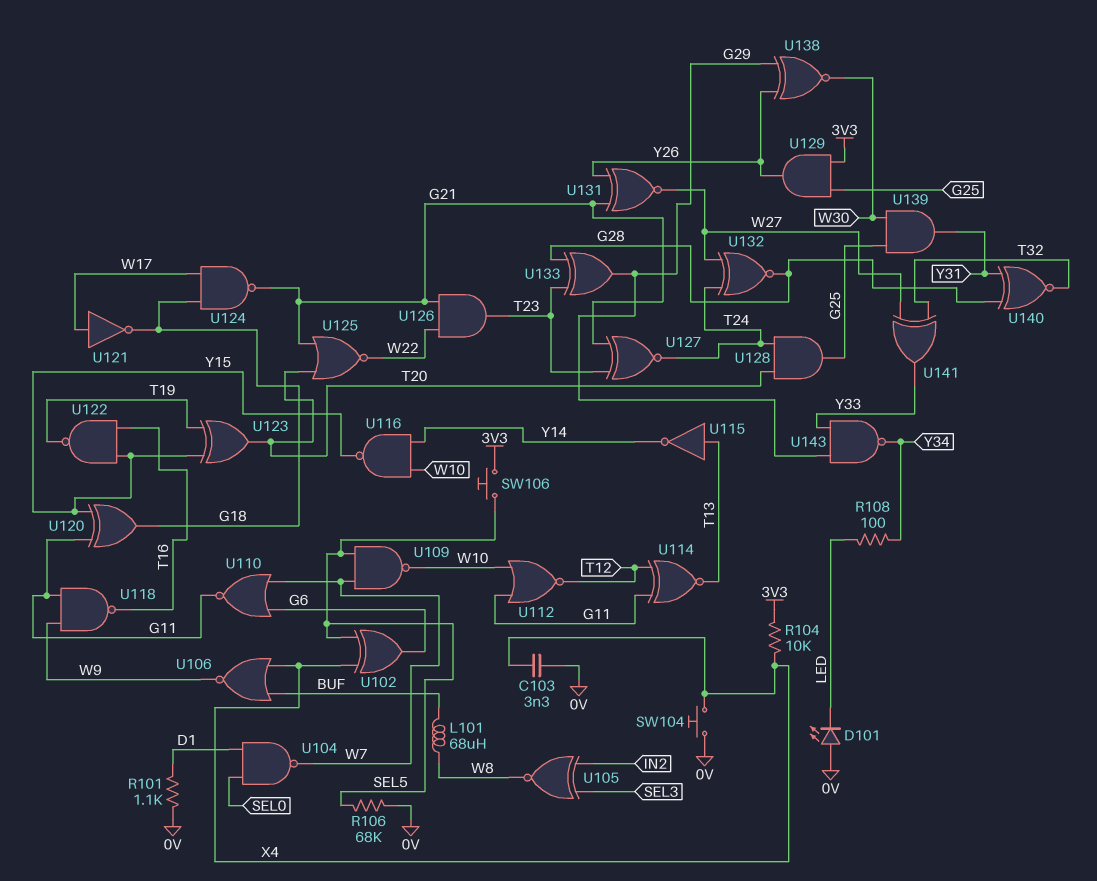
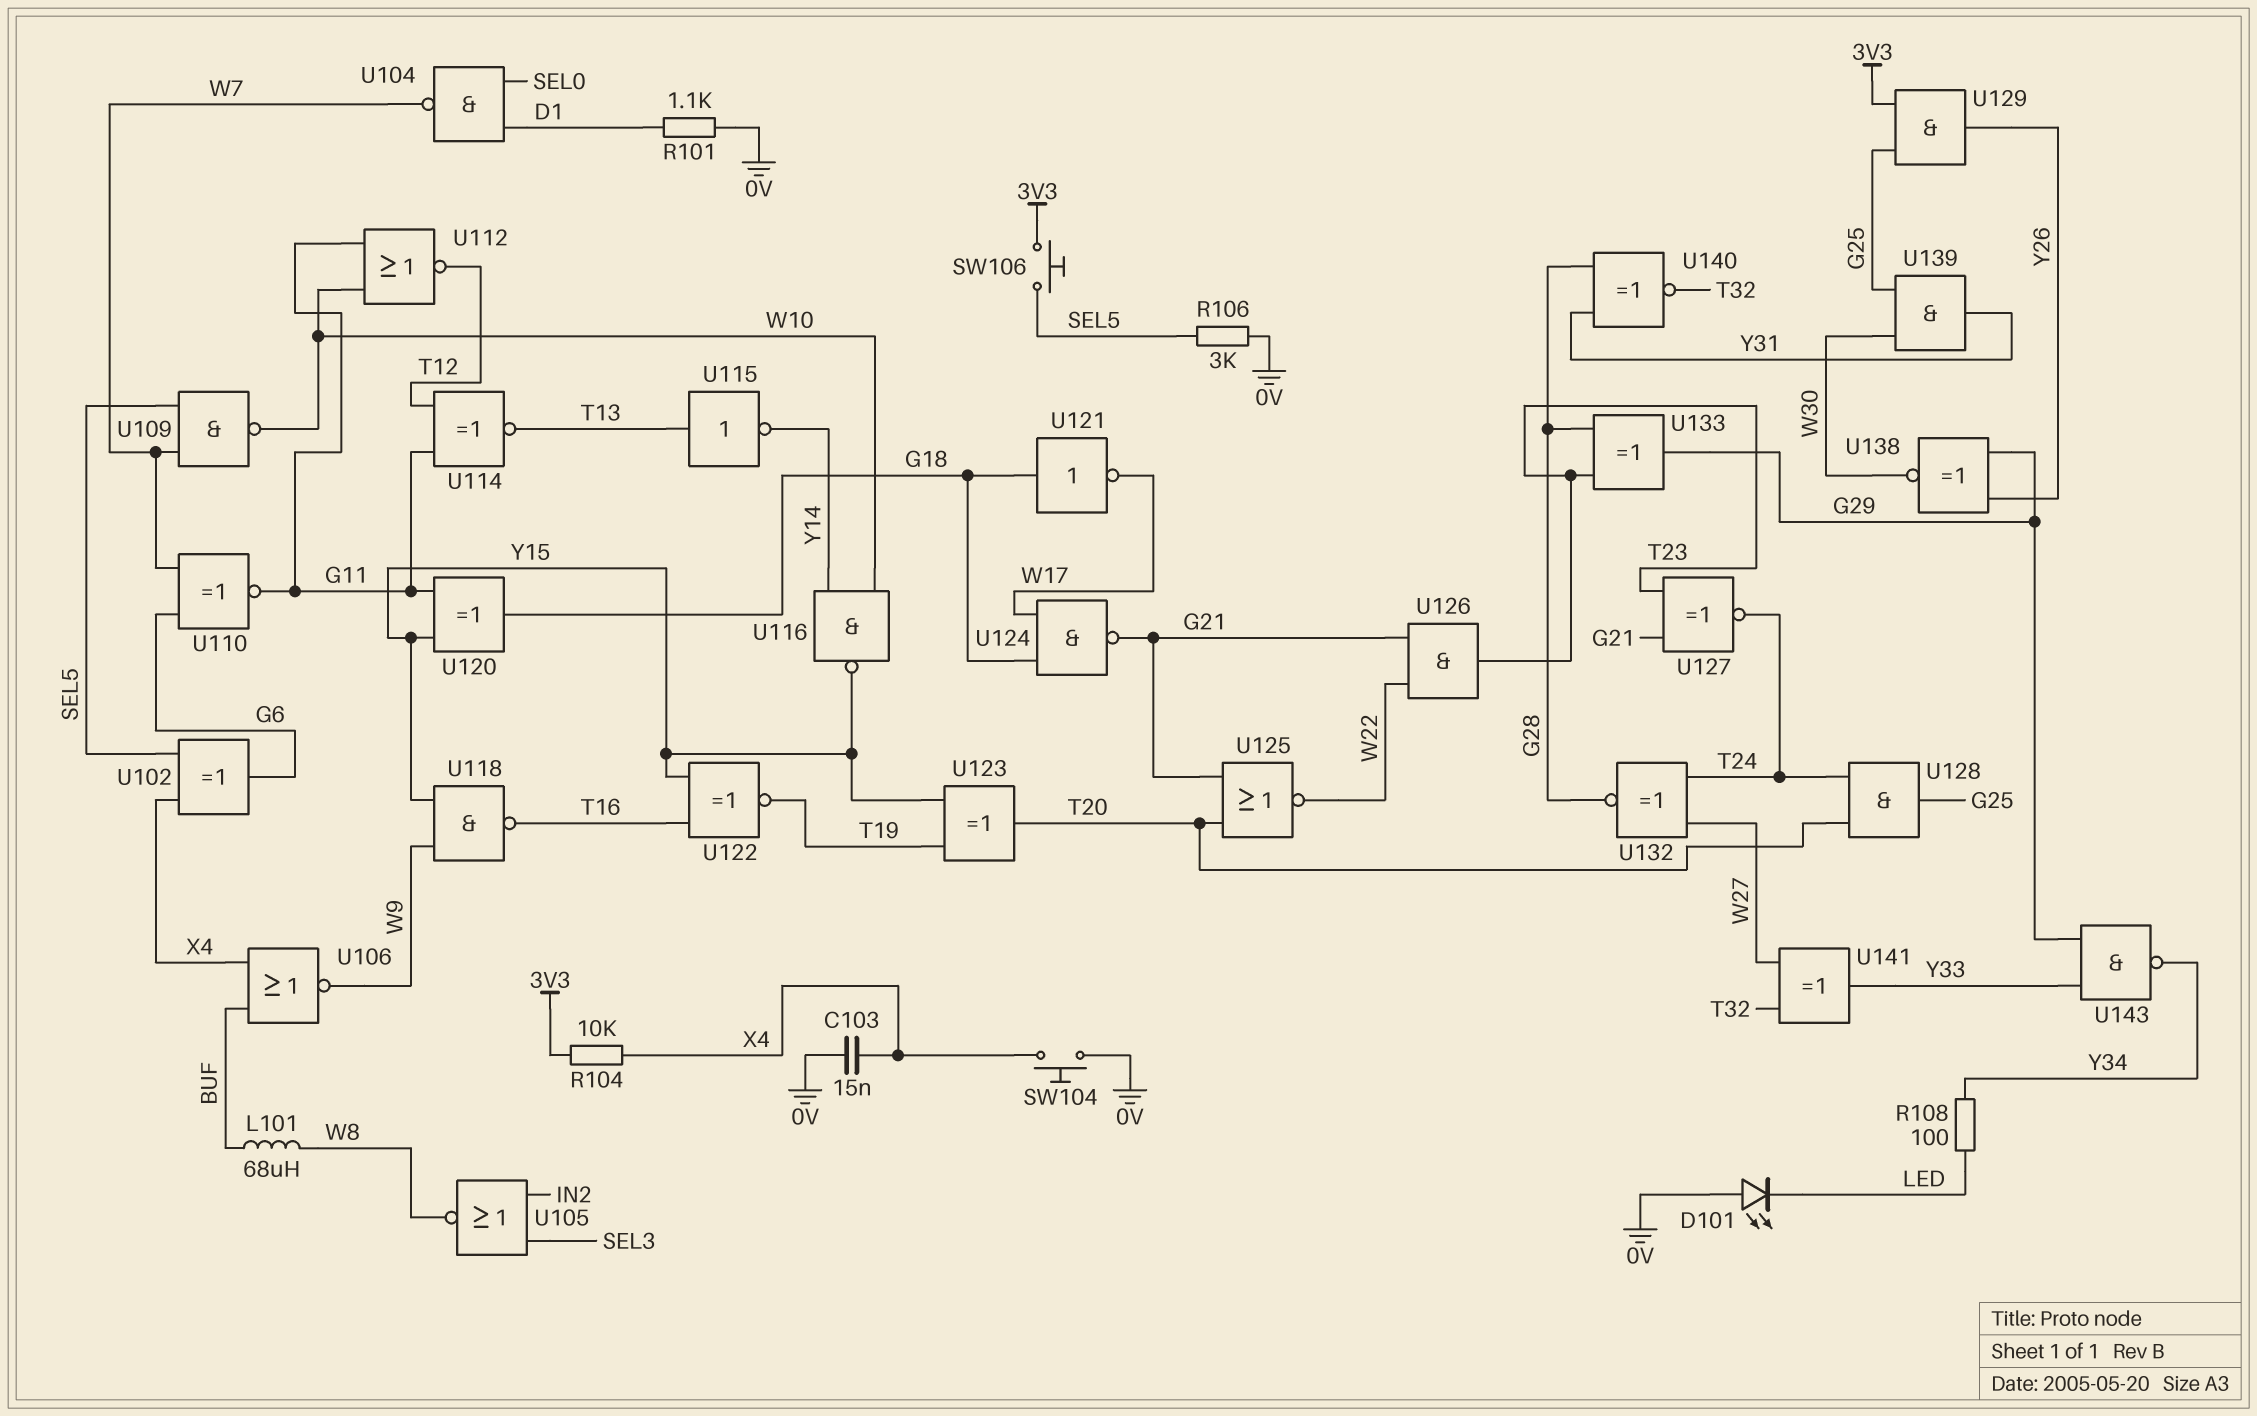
C103: 3.3nF (0V, X4) -> 15nF (0V, X4)
R106: 68k (0V, SEL5) -> 3k (0V, SEL5)
U105: XNOR (in IN2, in SEL3, out W8) -> NOR (in IN2, in SEL3, out W8)
U110: NOR (in G6, in W7, out G11) -> XNOR (in G6, in W7, out G11)
U118: NAND (in G11, in W9, out T16) -> NAND (in W9, in Y15, out T16)
U121: NOT (in W17, out G18) -> NOT (in G18, out W17)
U122: NAND (in T16, in Y15, out T19) -> XNOR (in T16, in Y15, out T19)
U131: XNOR (in G21, in Y26, out W27) -> none

